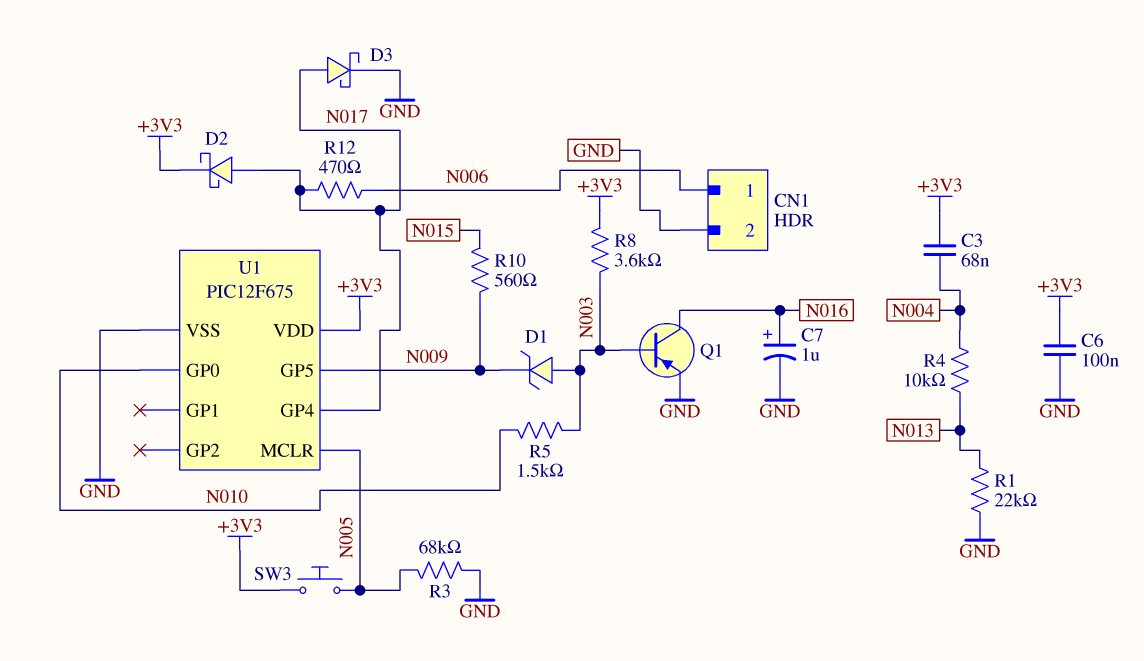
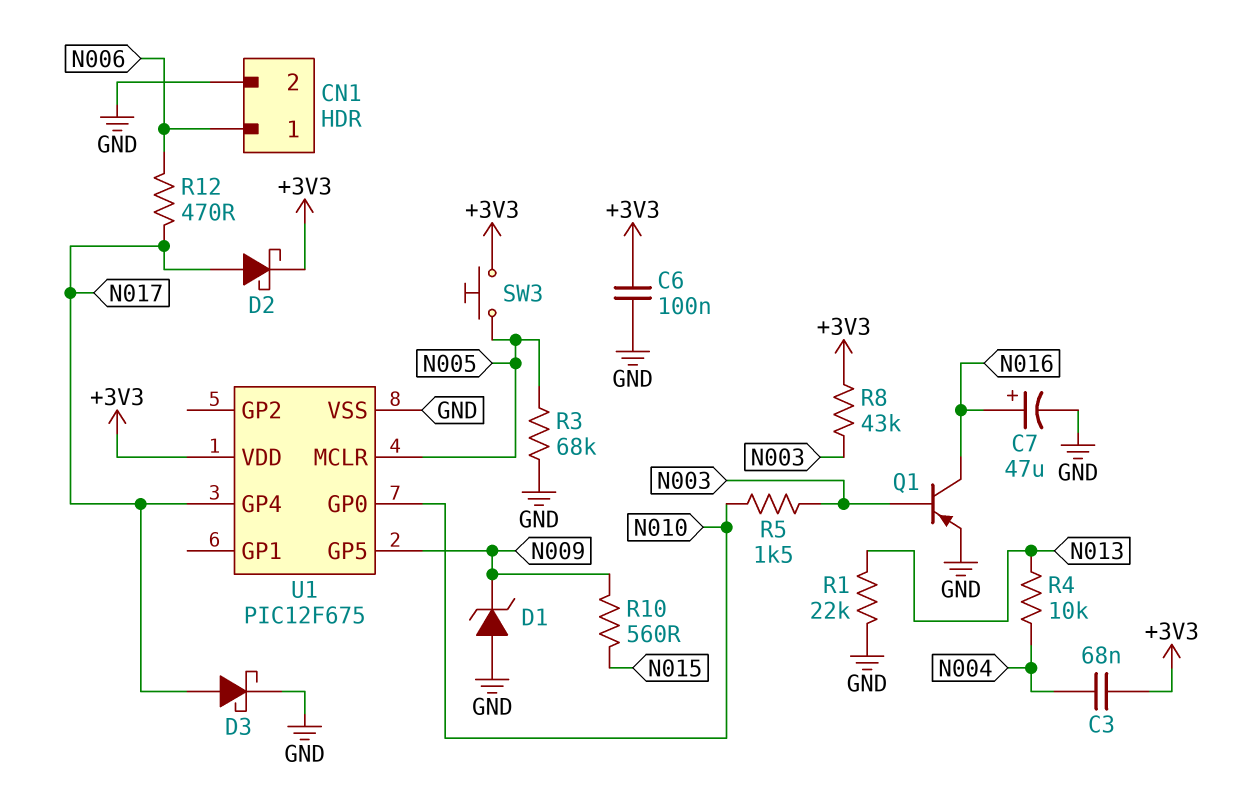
C7: 1uF (plus N016, minus GND) -> 47uF (plus N016, minus GND)
D1: zener (A N003, K N009) -> zener (A GND, K N009)
R8: 3.6k (+3V3, N003) -> 43k (+3V3, N003)

